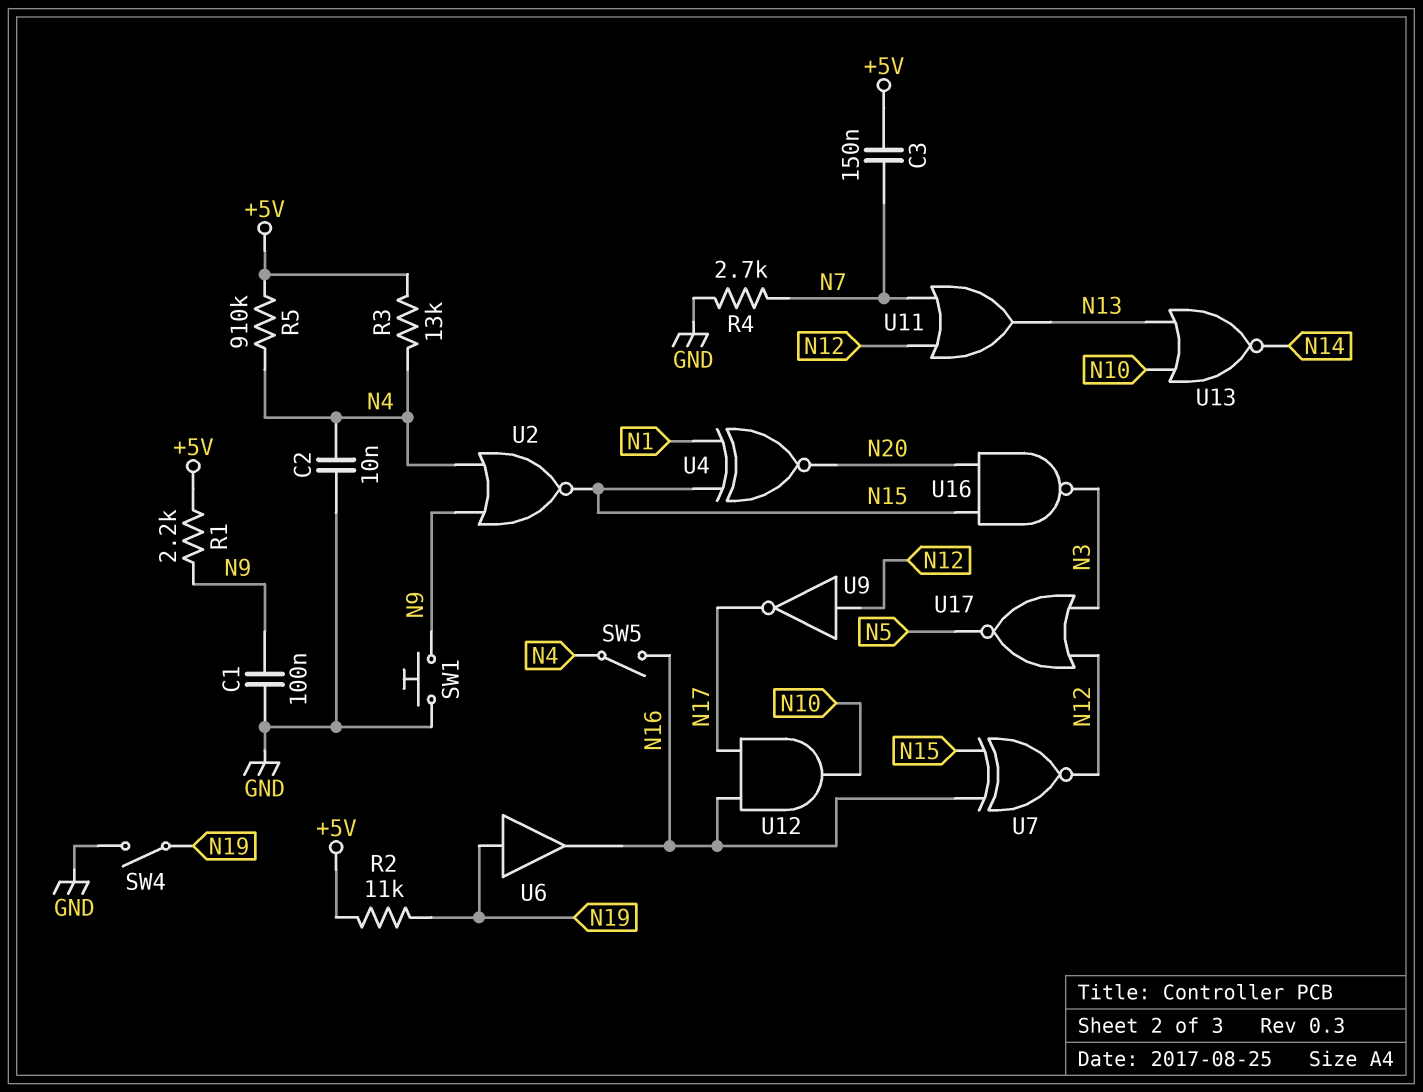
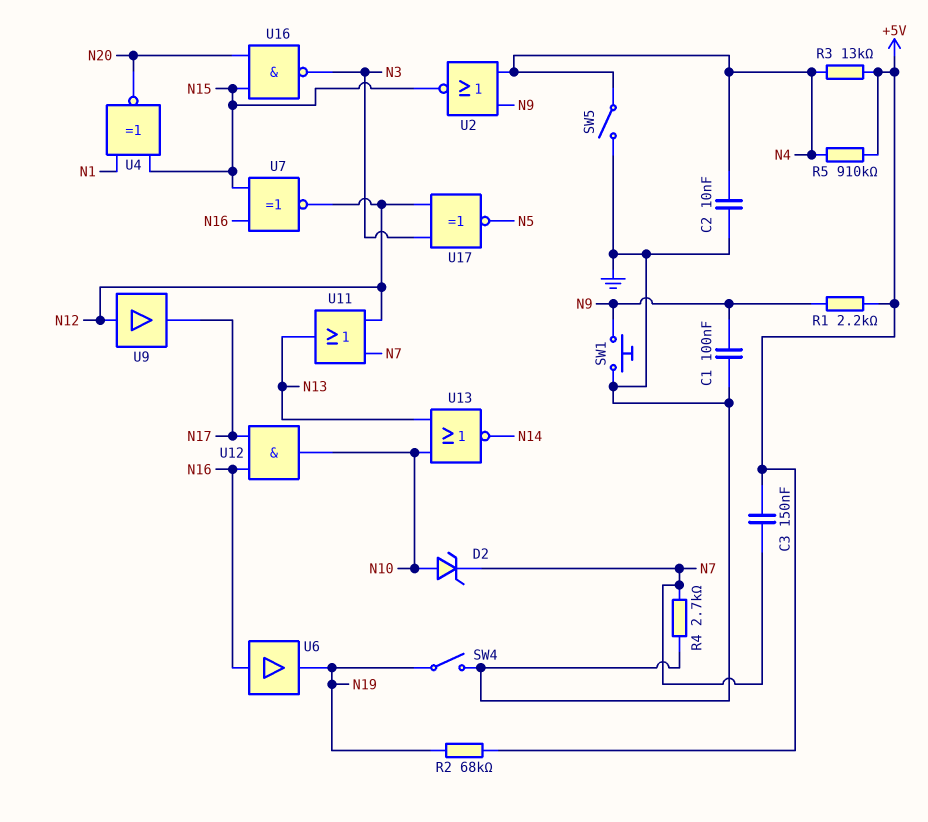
D2: none -> zener (A N10, K N7)
R2: 11k (+5V, N19) -> 68k (+5V, N19)
SW5: switch (N4, N16) -> switch (GND, N4)
U6: buffer (in N19, out N16) -> buffer (in N16, out N19)
U9: NOT (in N12, out N17) -> buffer (in N12, out N17)
U17: NOR (in N3, in N12, out N5) -> XNOR (in N3, in N12, out N5)

